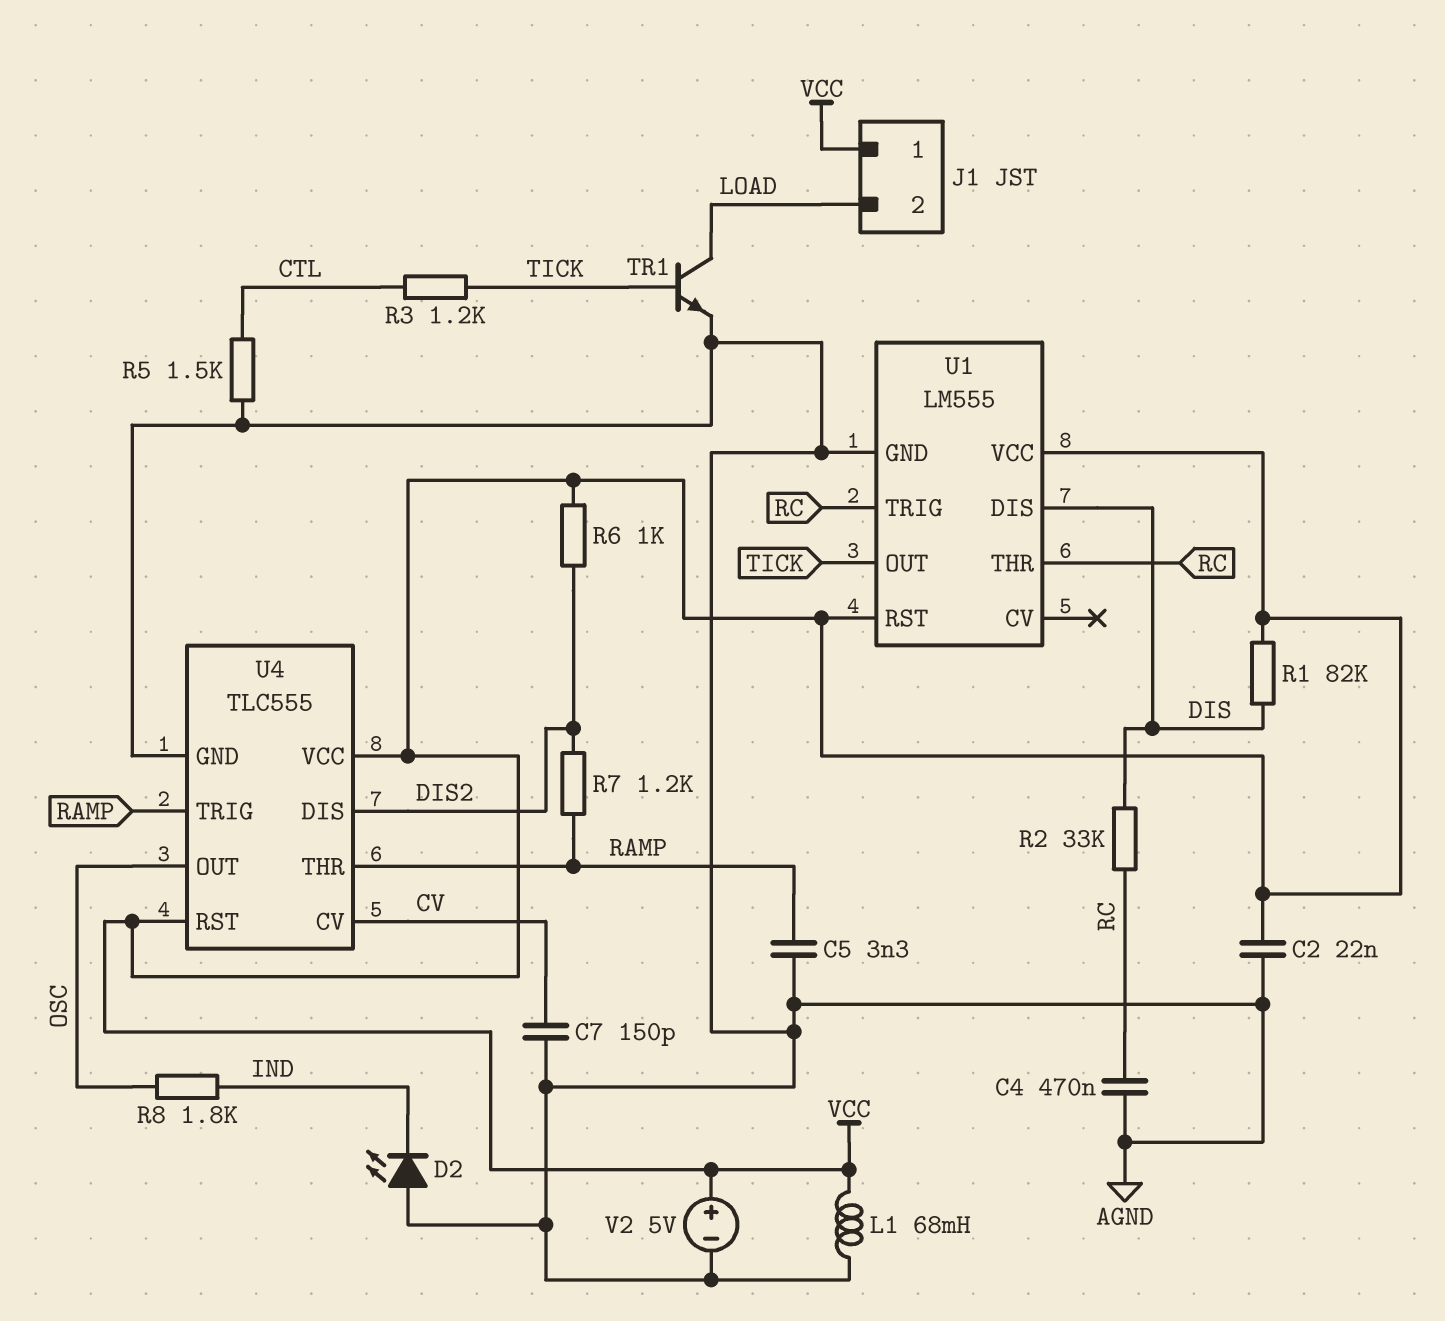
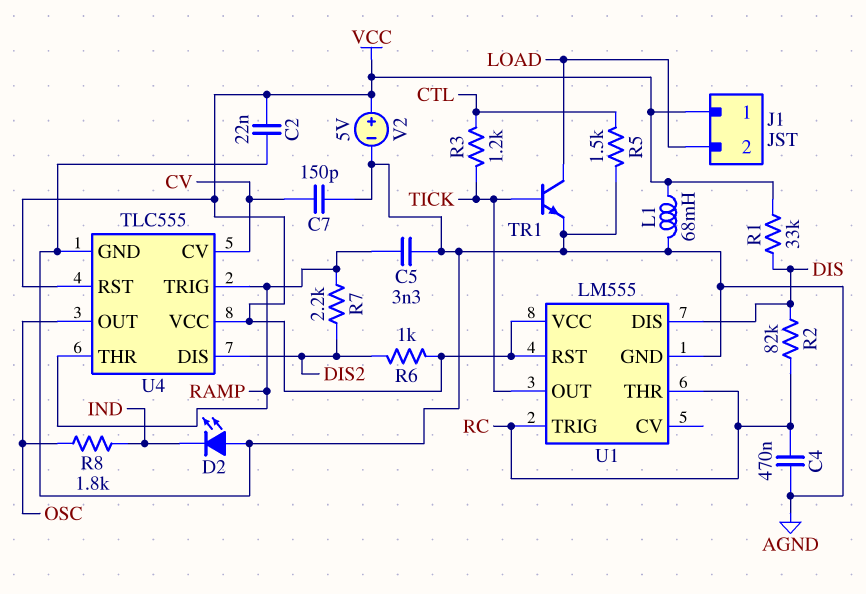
R1: 82k (DIS, VCC) -> 33k (DIS, VCC)
R2: 33k (DIS, RC) -> 82k (DIS, RC)
R7: 1.2k (DIS2, RAMP) -> 2.2k (DIS2, RAMP)

